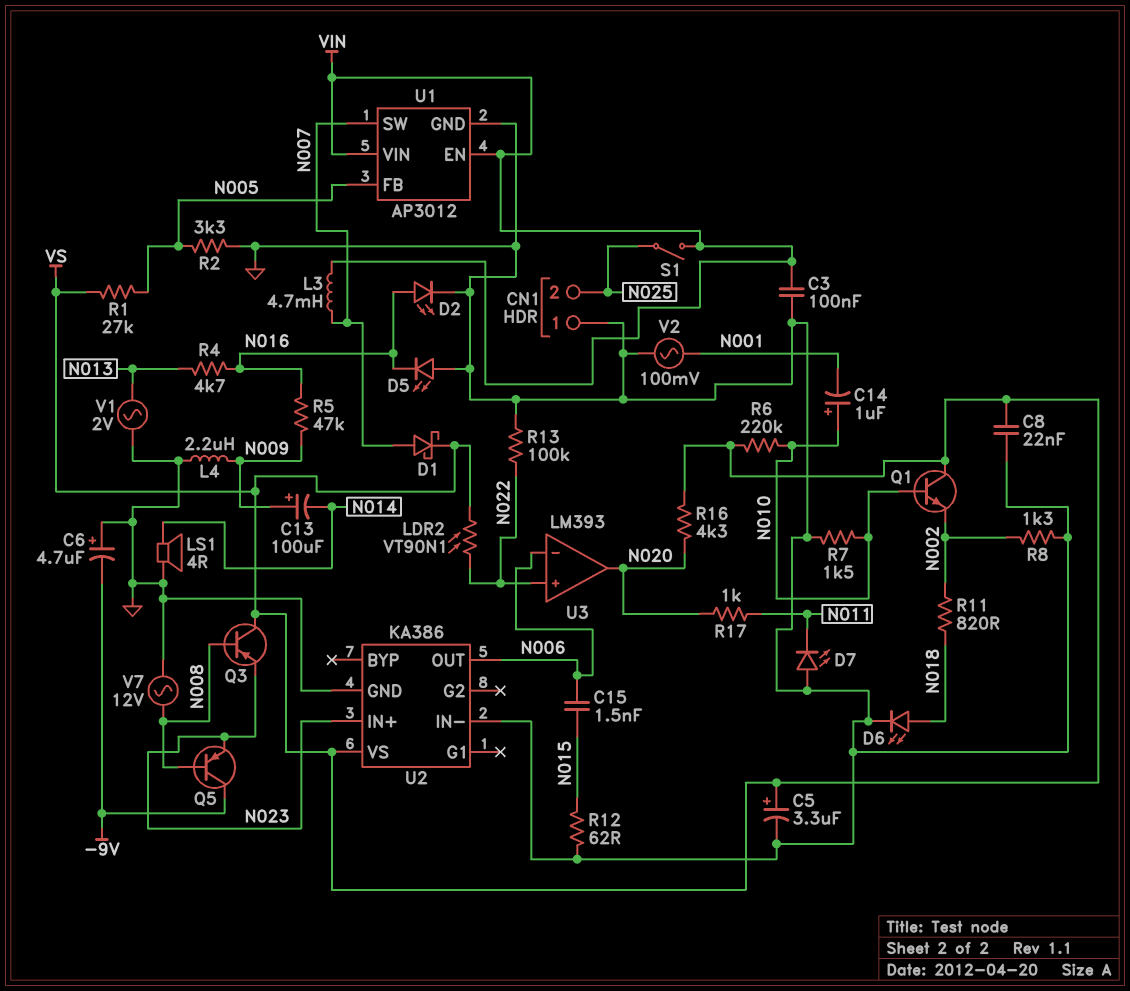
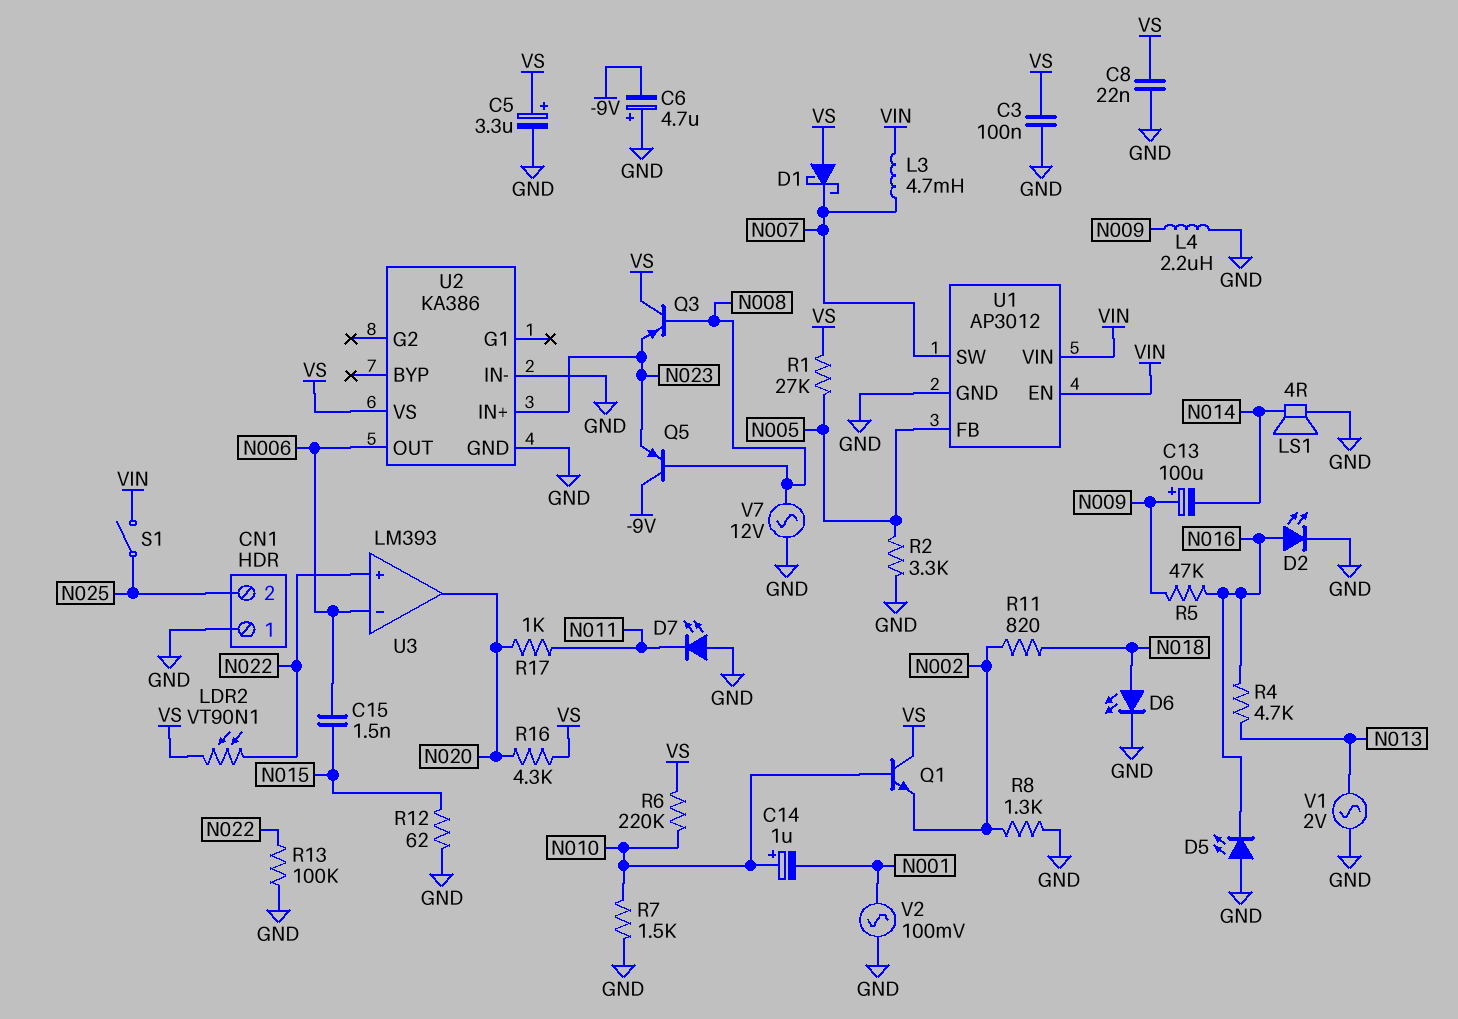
C3: 100nF (GND, VIN) -> 100nF (GND, VS)
D1: schottky (A N007, K VS) -> schottky (A VS, K N007)

